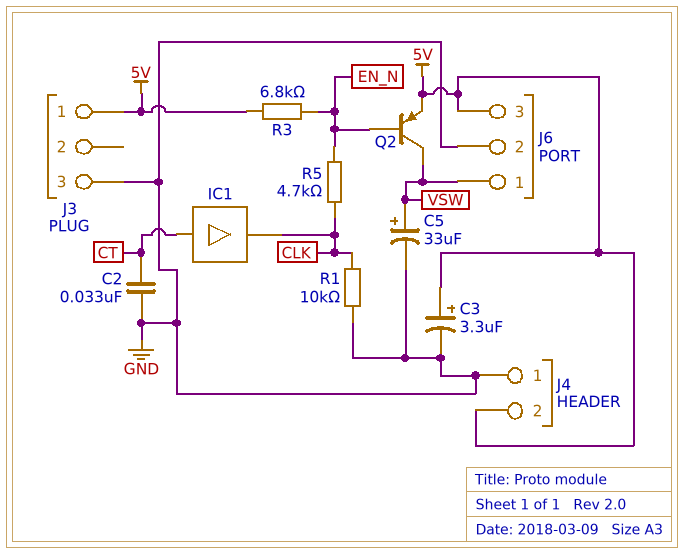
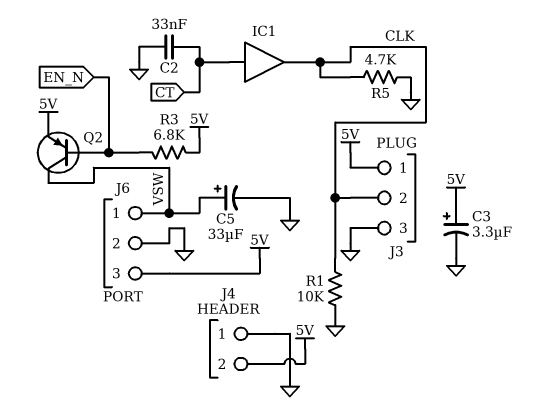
J3 pin 2: none -> CLK
R5: 4.7k (CLK, EN_N) -> 4.7k (CLK, GND)

